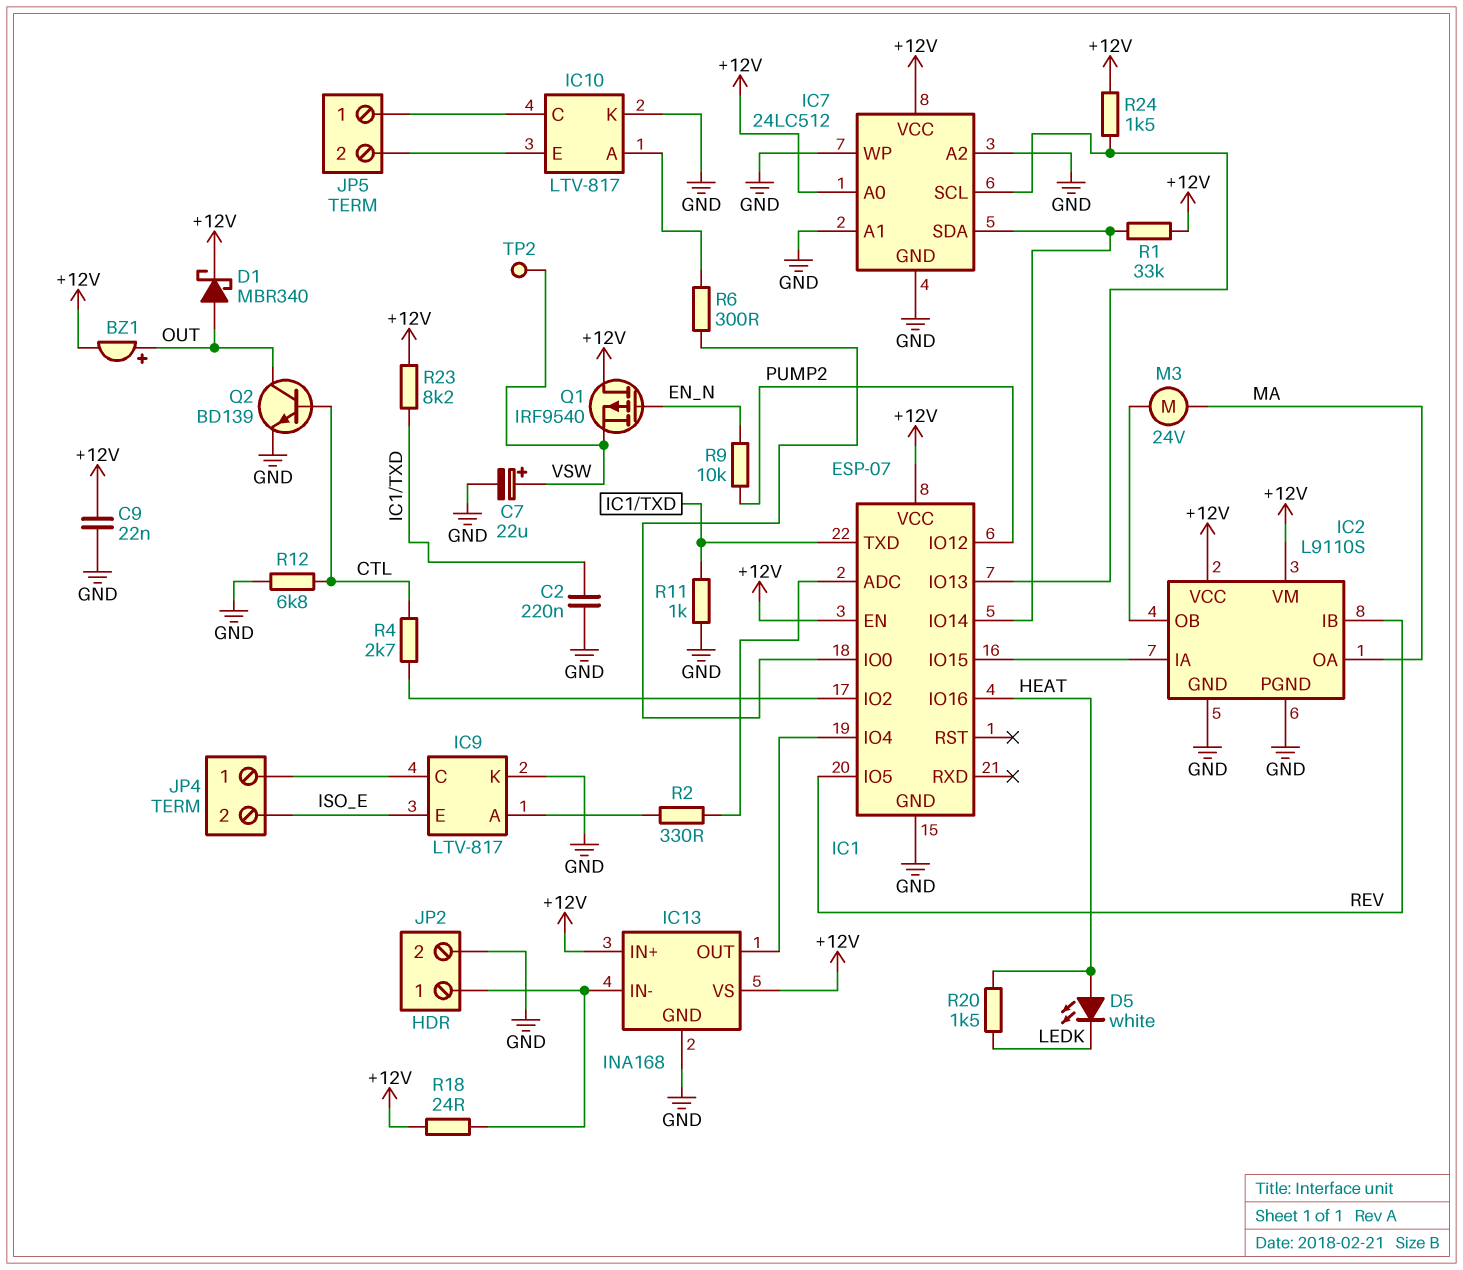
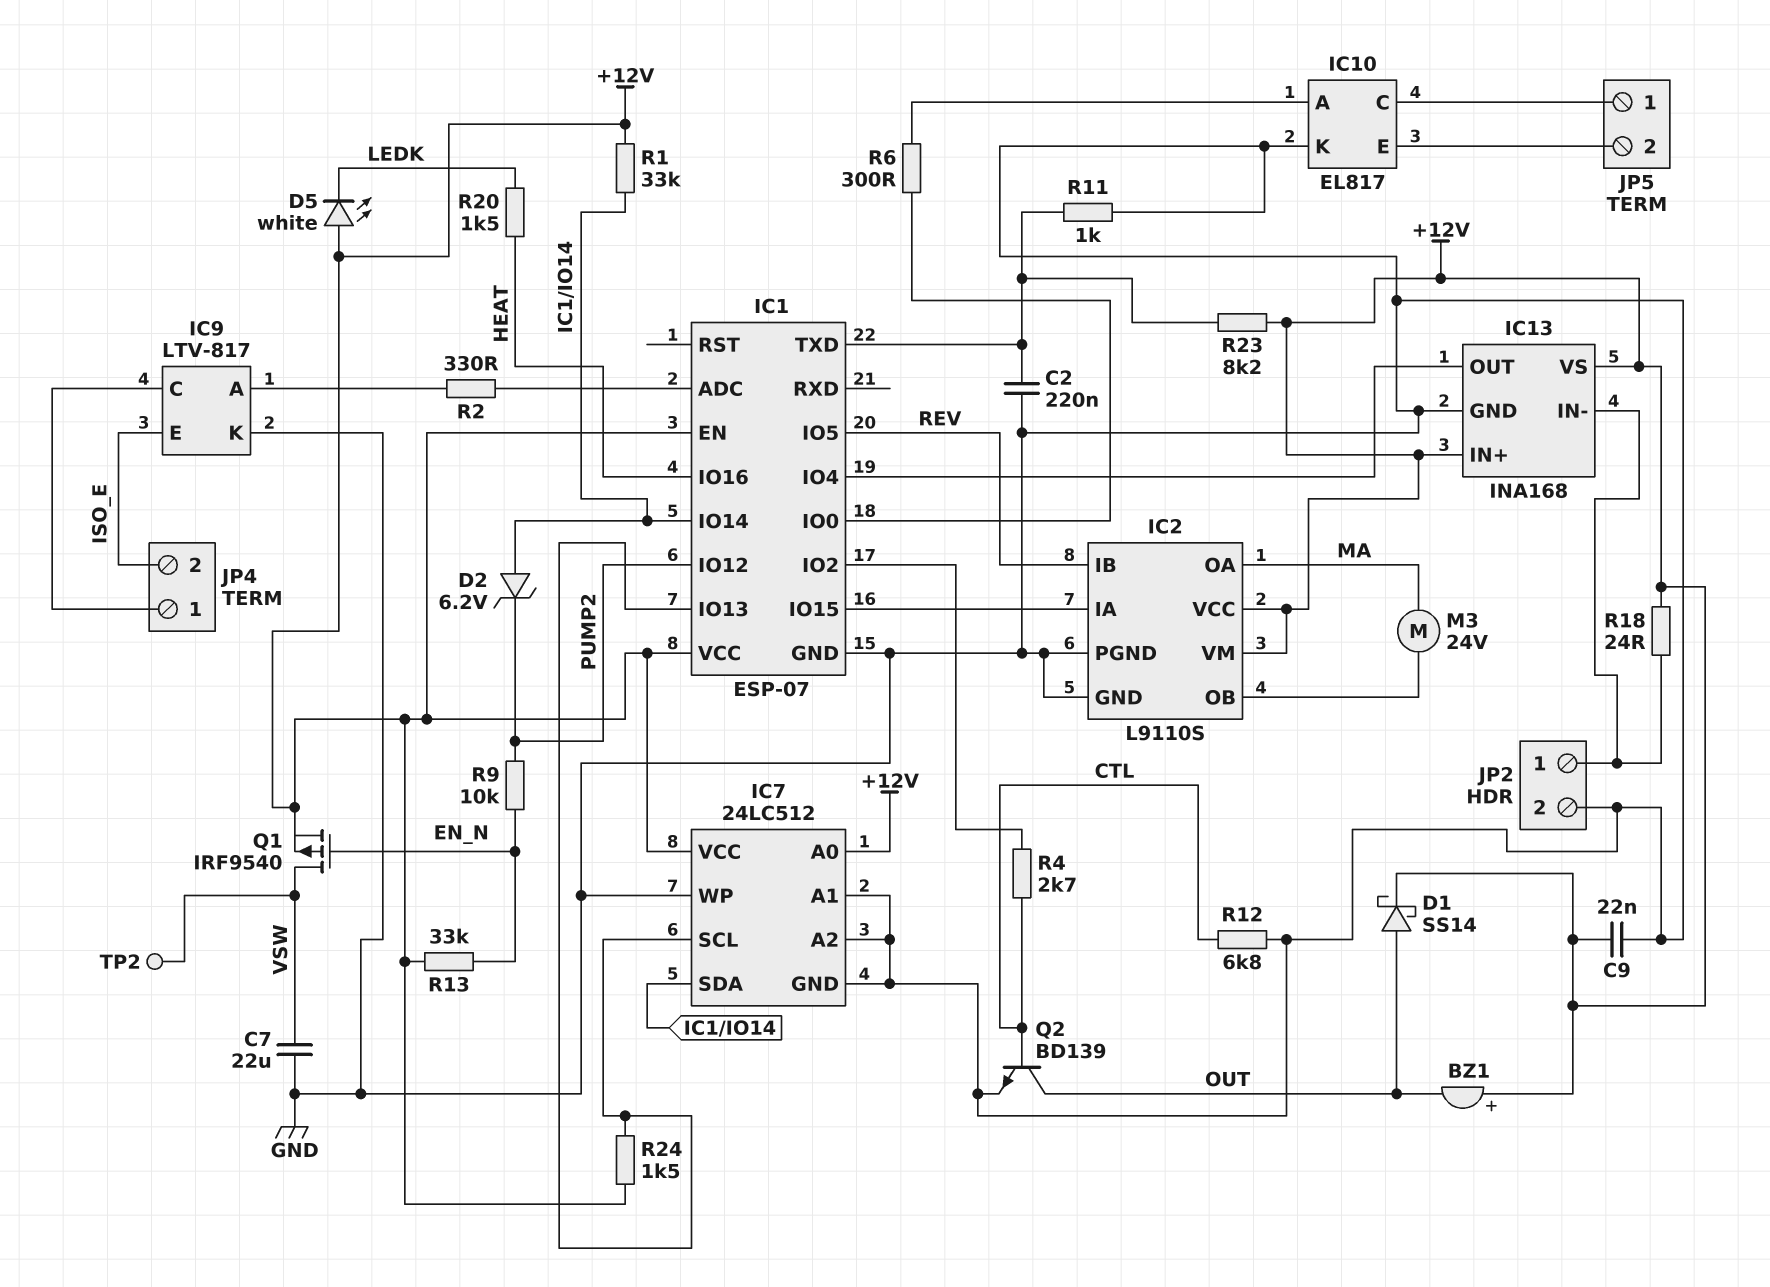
BZ1: buzzer (plus OUT, minus +12V) -> buzzer (plus +12V, minus OUT)
C7: 22uF (plus VSW, minus GND) -> 22uF (GND, VSW)
D1: schottky MBR340 (A OUT, K +12V) -> schottky SS14 (A OUT, K +12V)
D2: none -> zener 6.2V (A IC1/IO14, K PUMP2)
D5: LED white (A HEAT, K LEDK) -> LED white (A +12V, K LEDK)
IC10: LTV-817 -> EL817
Q1: PMOS IRF9540 (G EN_N, D +12V, S VSW) -> PMOS IRF9540 (G EN_N, D VSW, S +12V)
R13: none -> 33k (+12V, EN_N)

